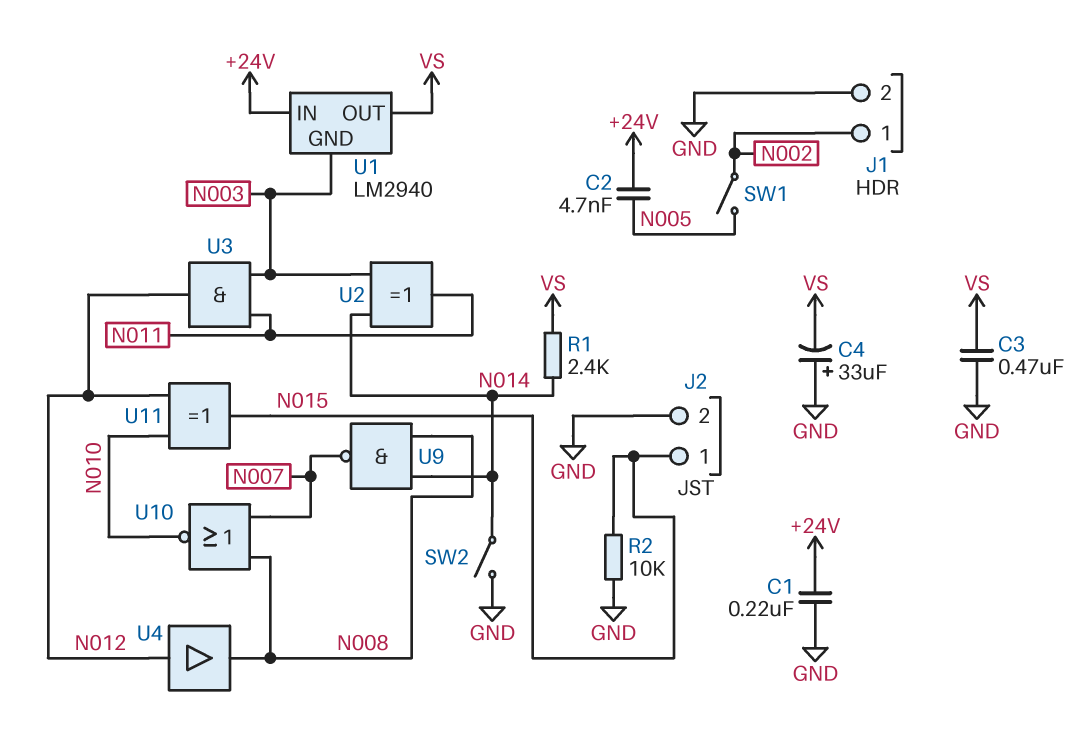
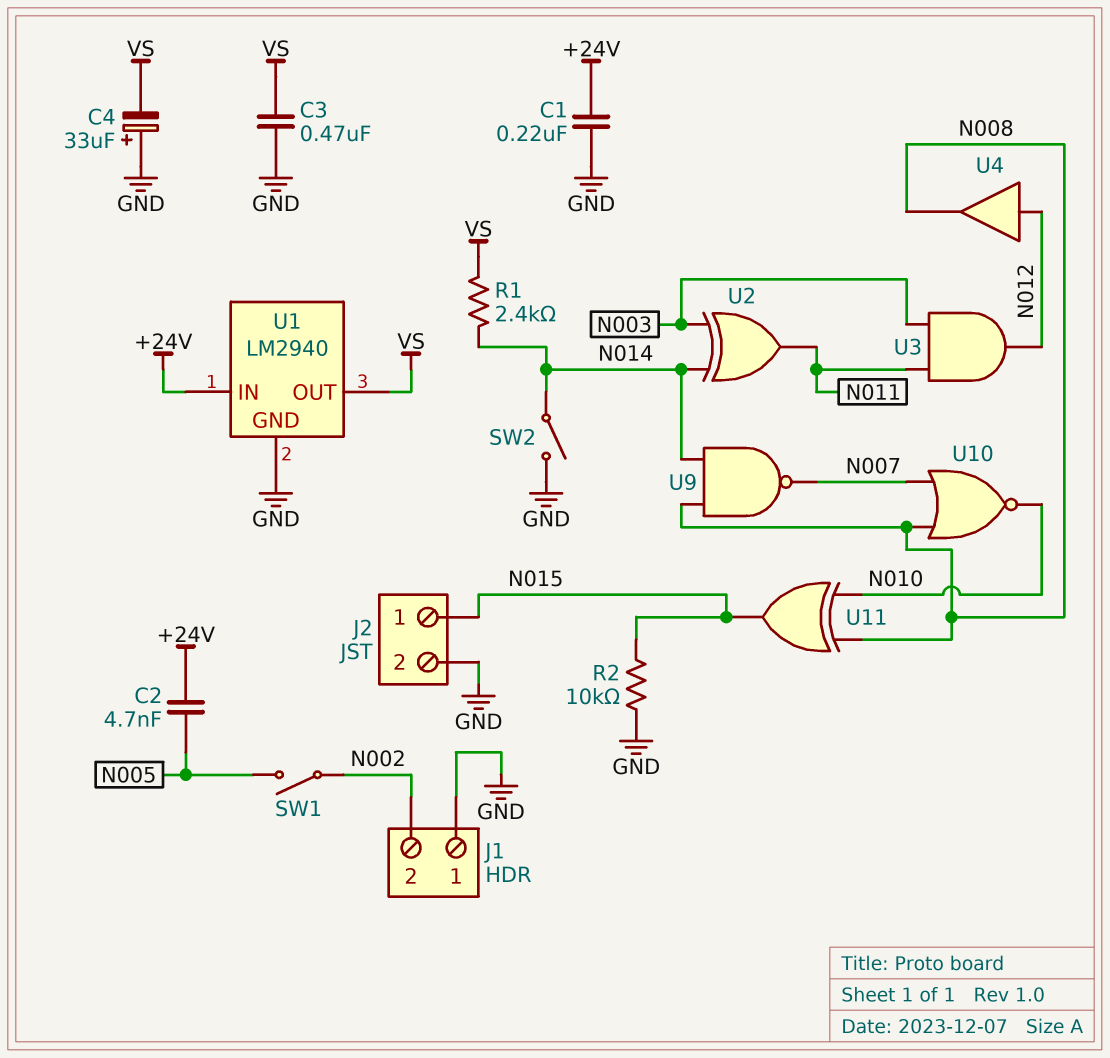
J1 pin 1: N002 -> GND
J1 pin 2: GND -> N002
U1 pin GND: N003 -> GND
U11: XOR (in N010, in N012, out N015) -> XOR (in N008, in N010, out N015)

